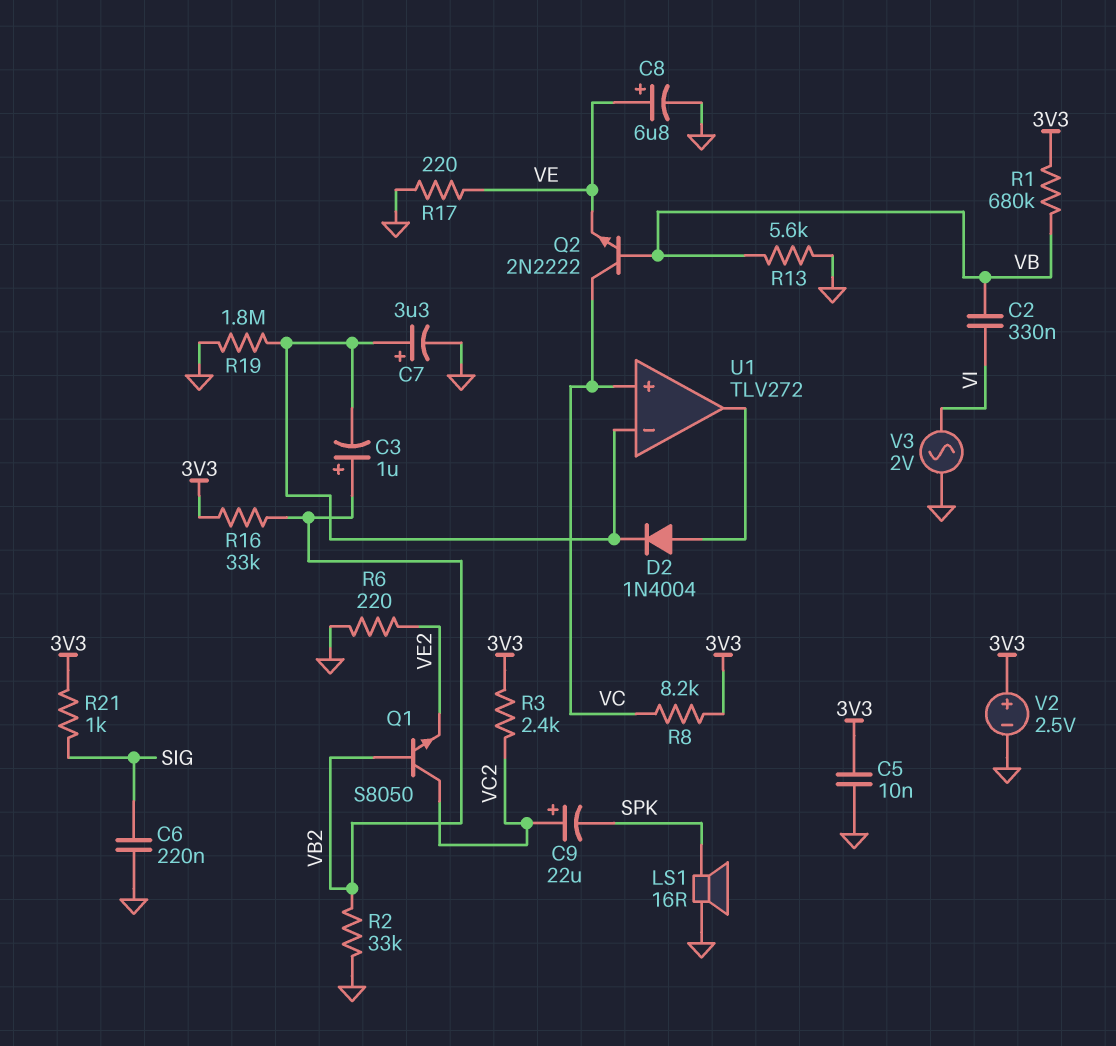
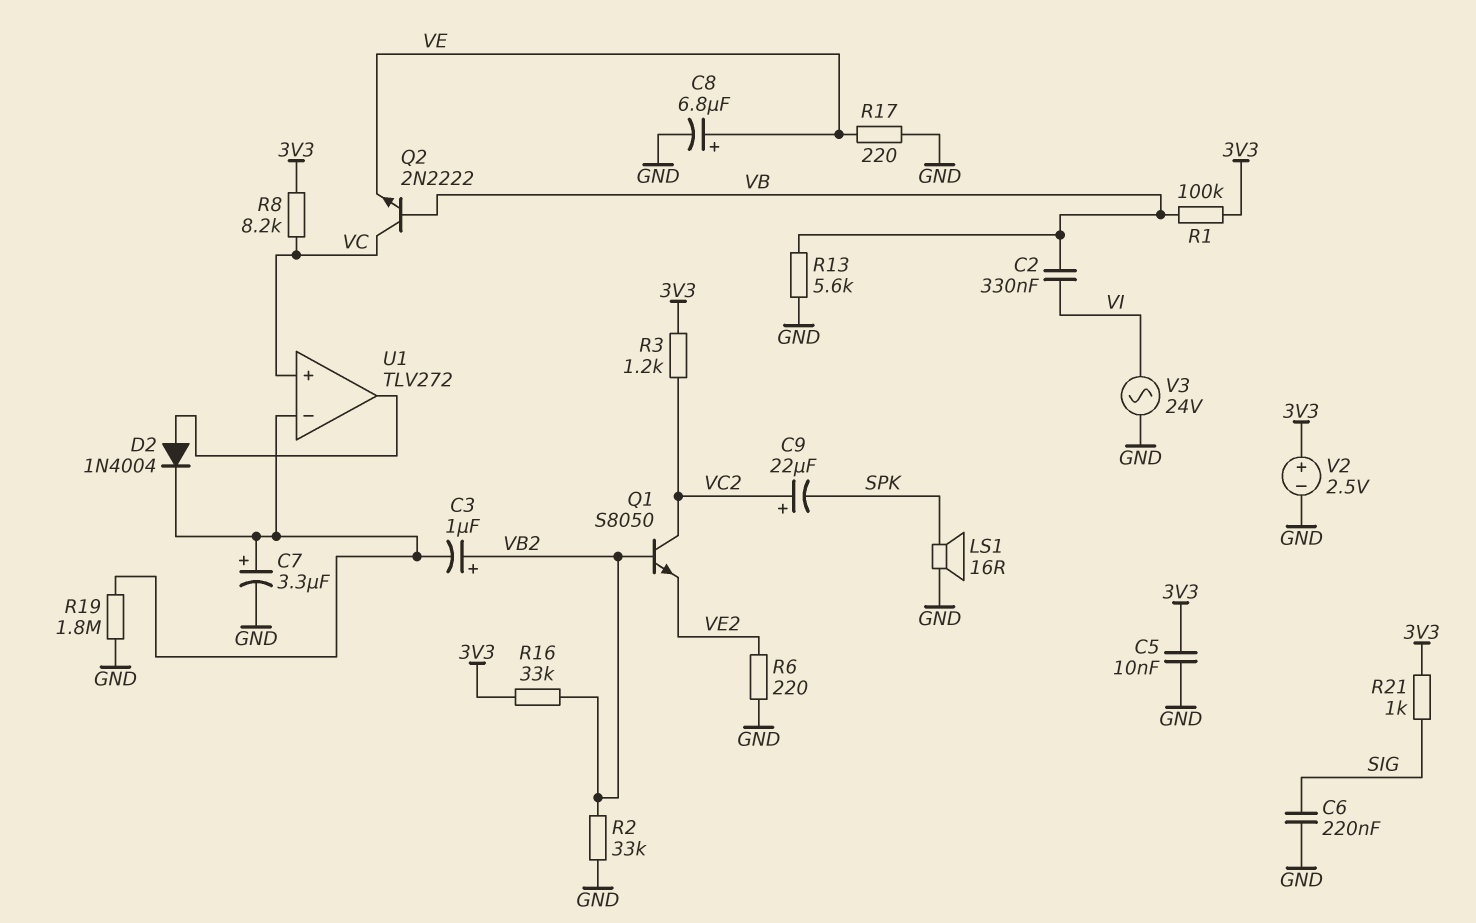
R1: 680k (3V3, VB) -> 100k (3V3, VB)
R3: 2.4k (3V3, VC2) -> 1.2k (3V3, VC2)
V3: AC 2V (GND, VI) -> AC 24V (GND, VI)

